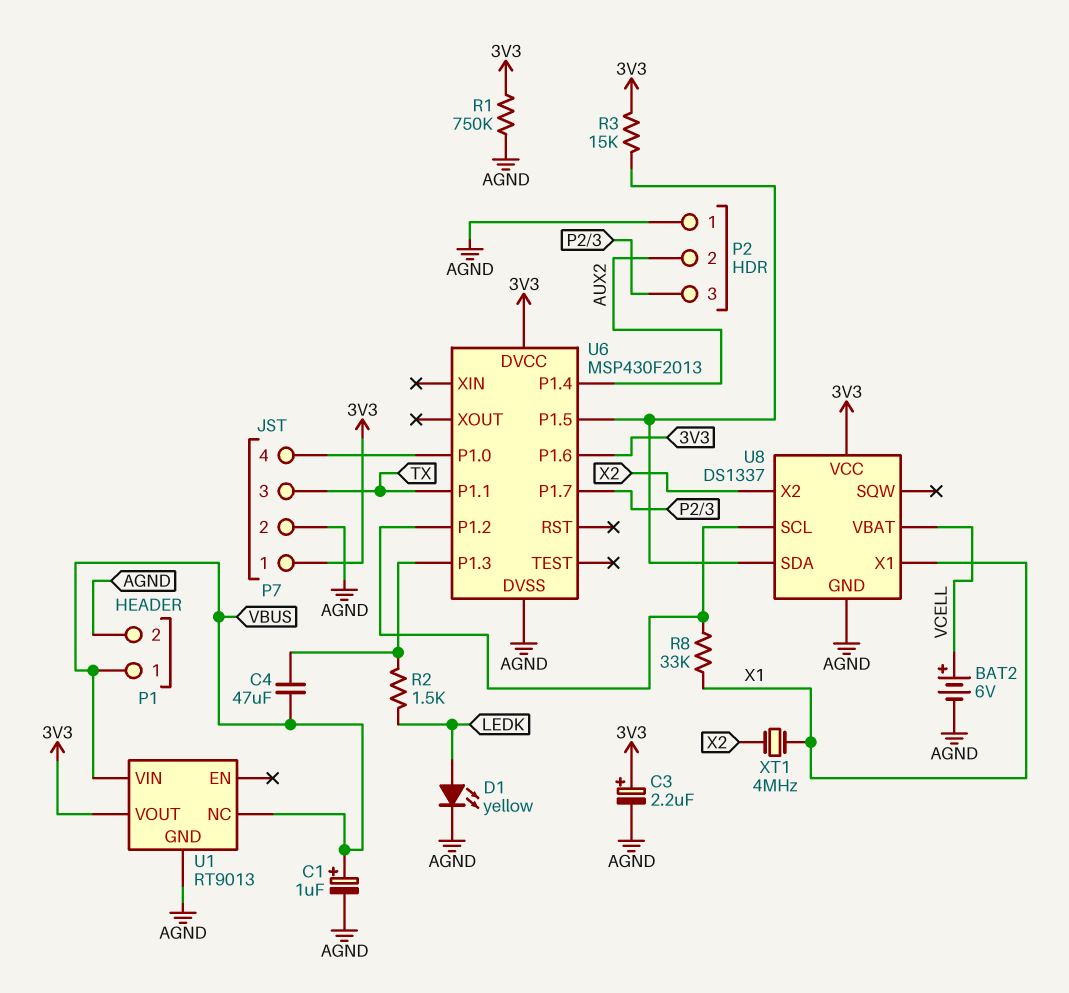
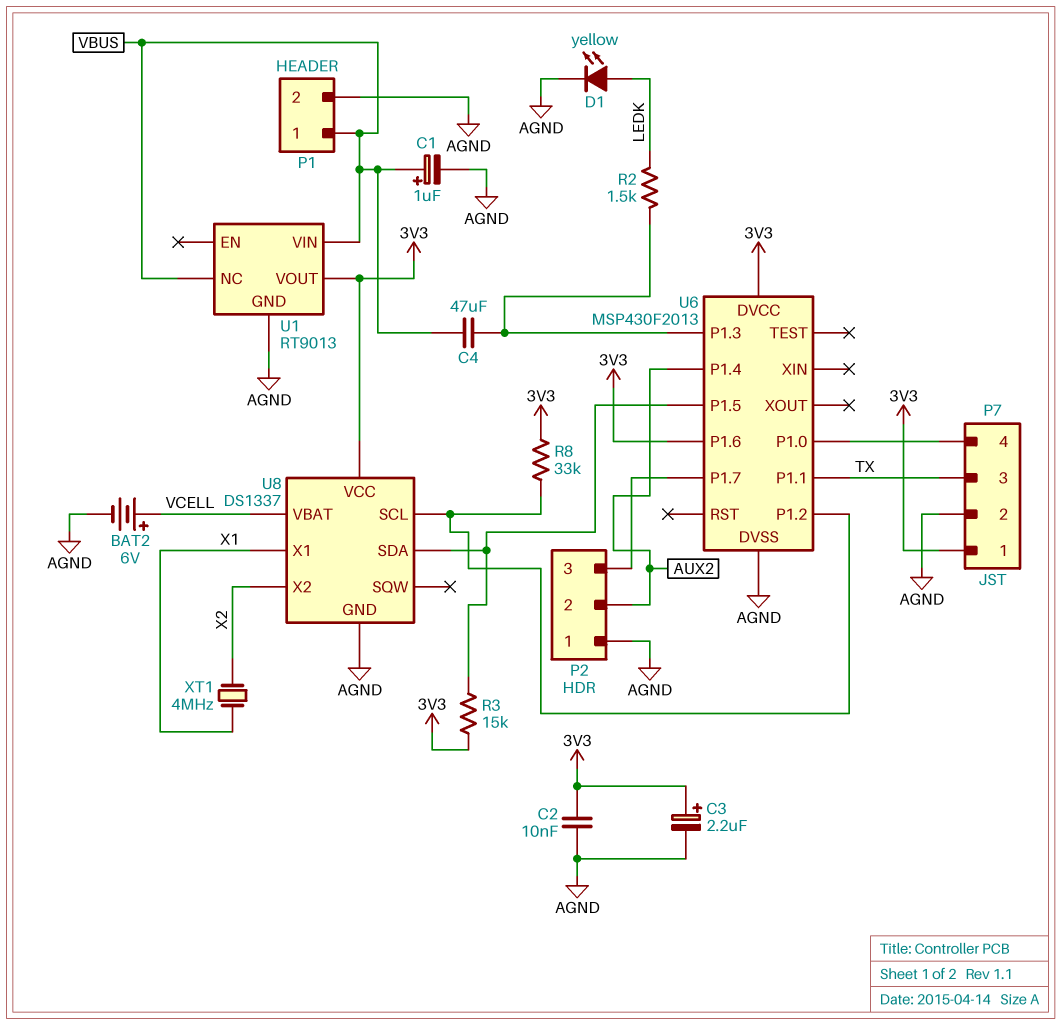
C2: none -> 10nF (3V3, AGND)
R1: 750k (3V3, AGND) -> none
R8: 33k (U6/P1.2, X1) -> 33k (3V3, U6/P1.2)

